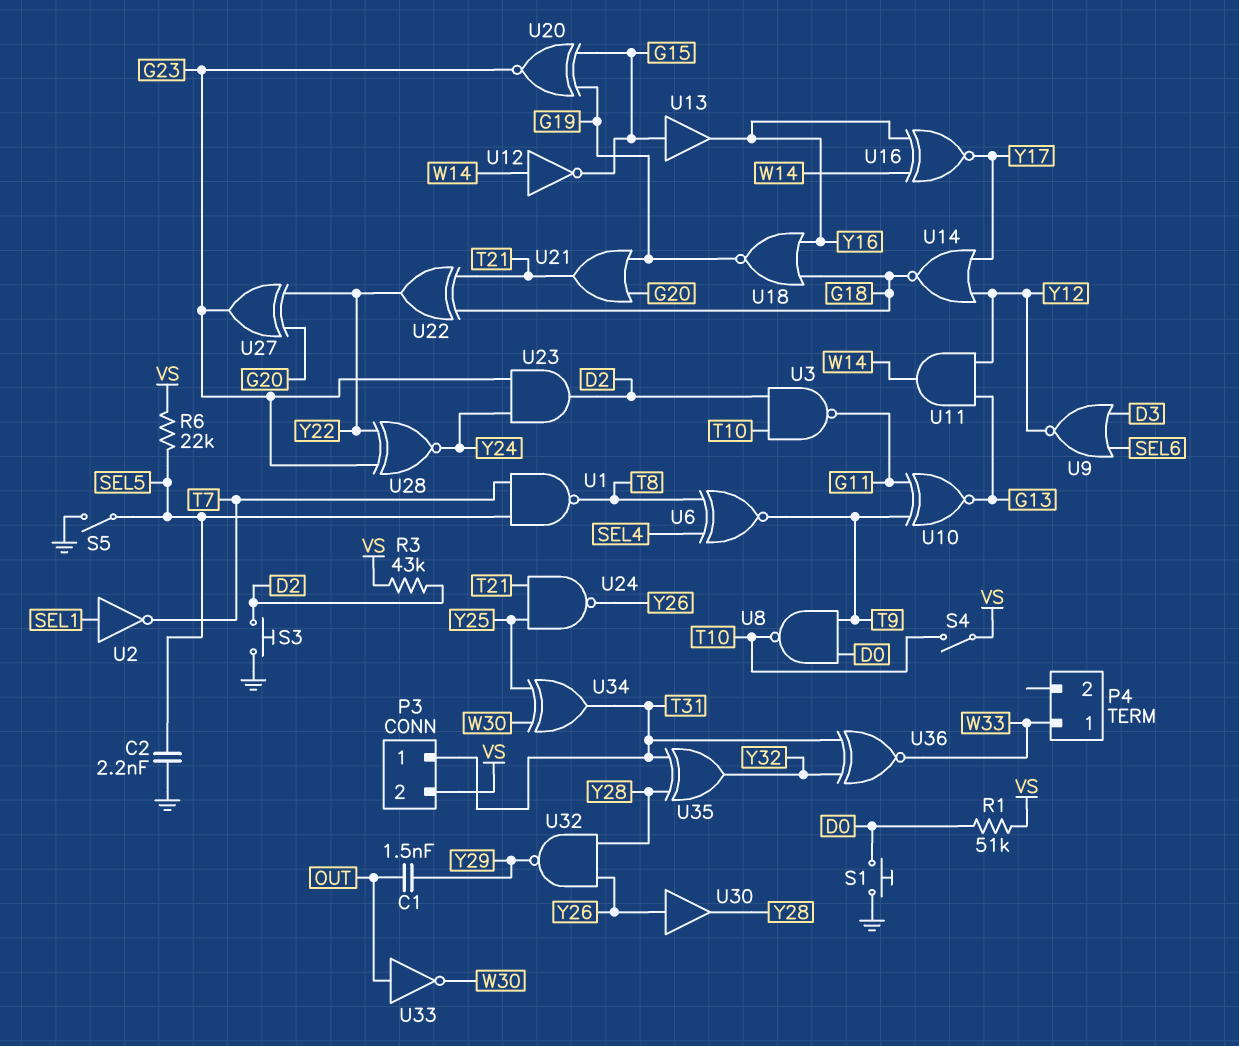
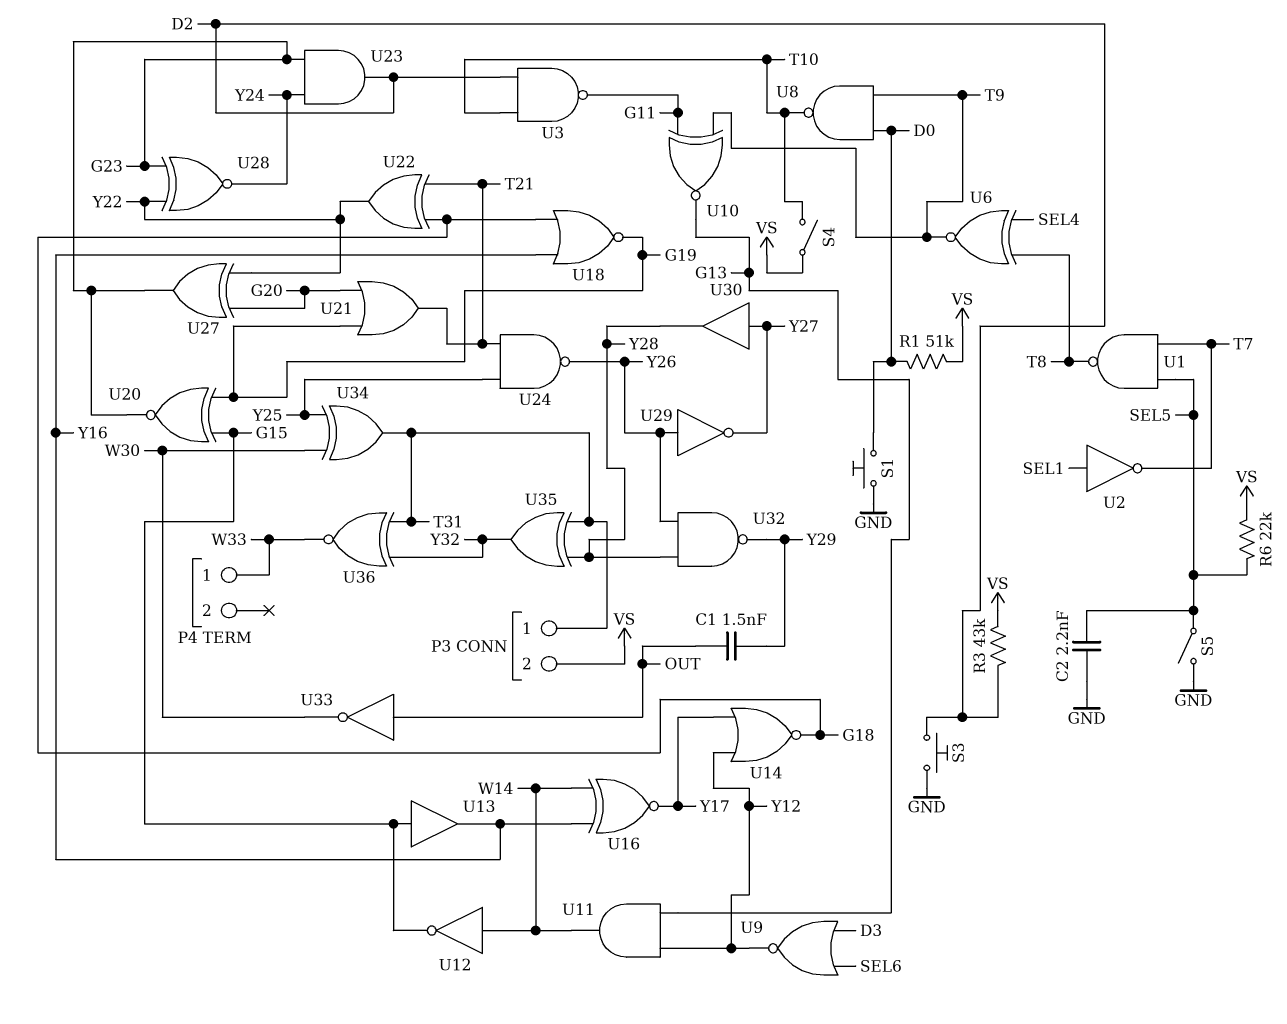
U29: none -> NOT (in Y26, out Y27)
U30: buffer (in Y26, out Y28) -> buffer (in Y27, out Y28)

